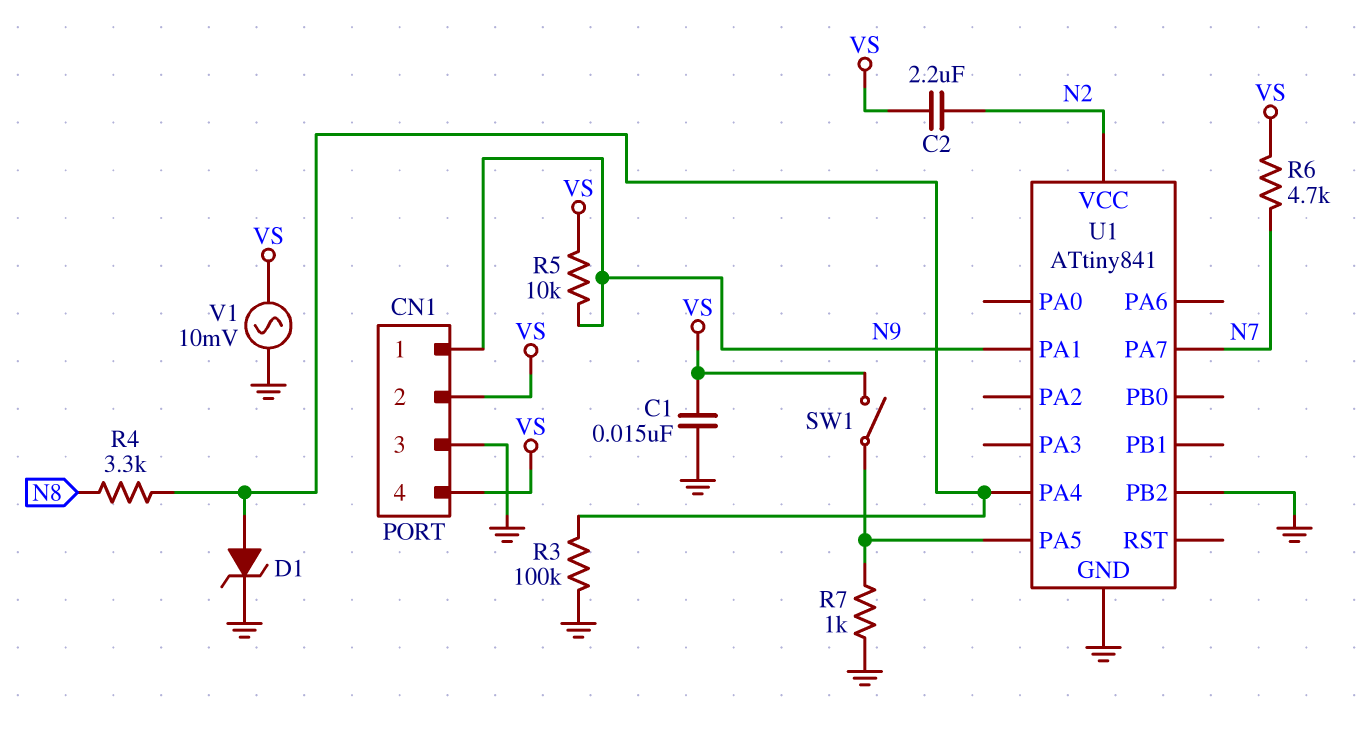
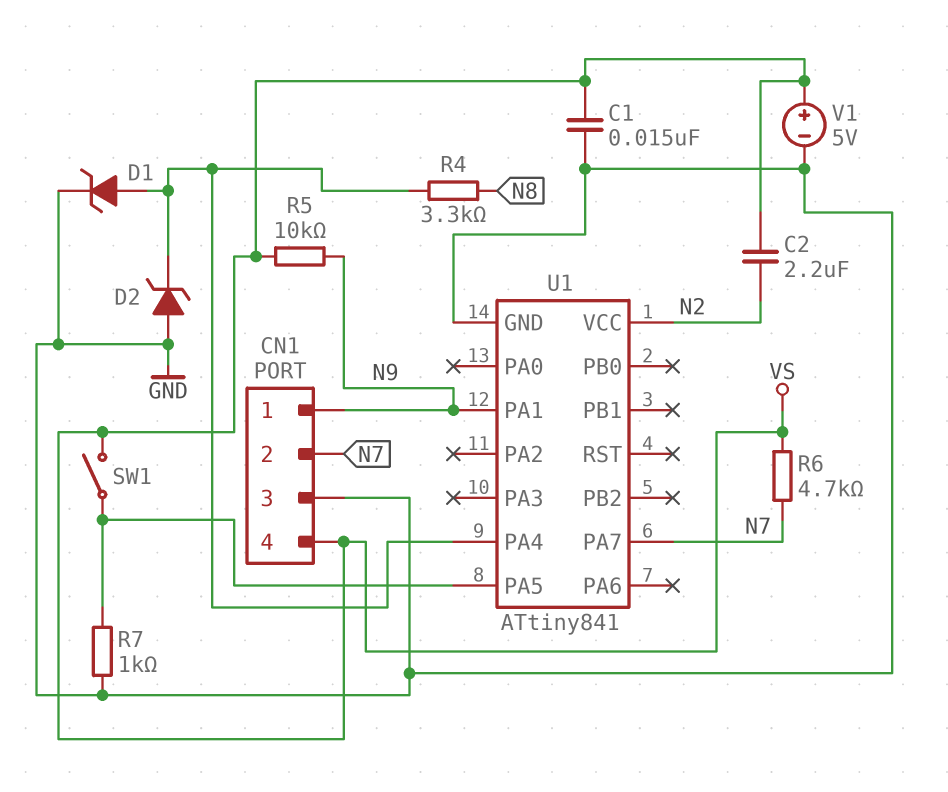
CN1 pin 2: VS -> N7
D2: none -> zener (A GND, K U1/PA4)
R3: 100k (GND, U1/PA4) -> none
U1 pin PB2: GND -> none
V1: AC 10mV (GND, VS) -> 5V (plus VS, minus GND)

